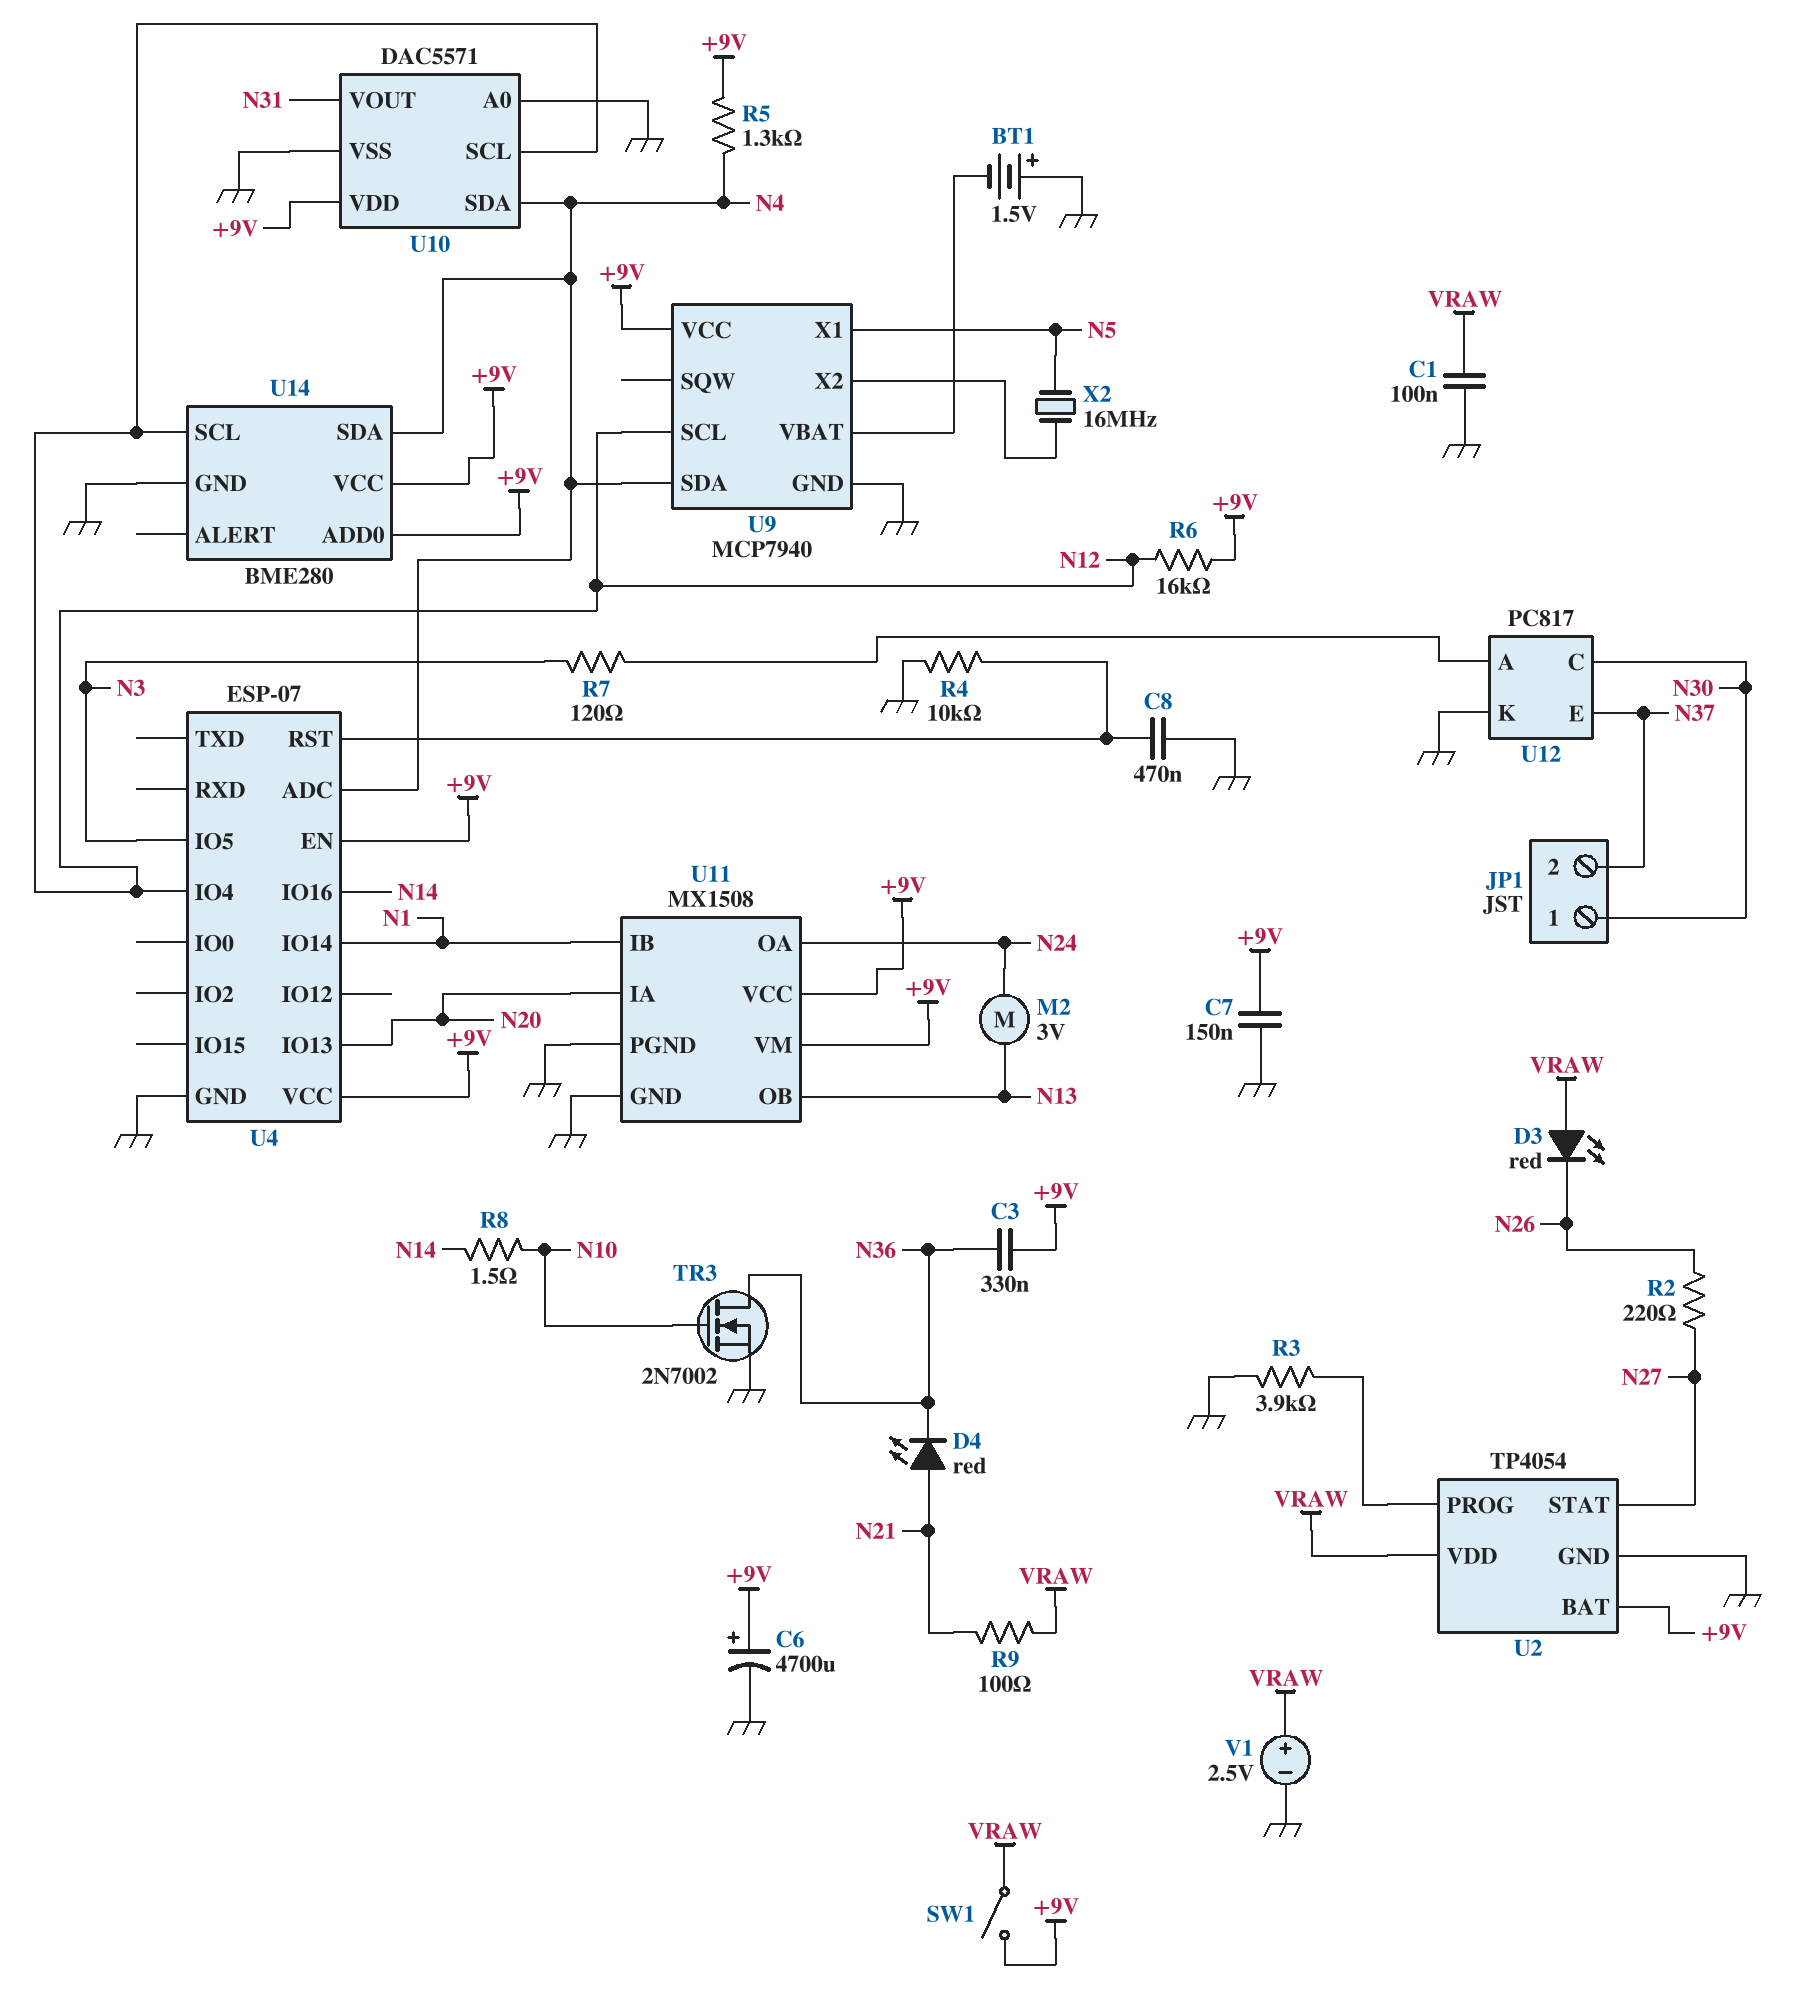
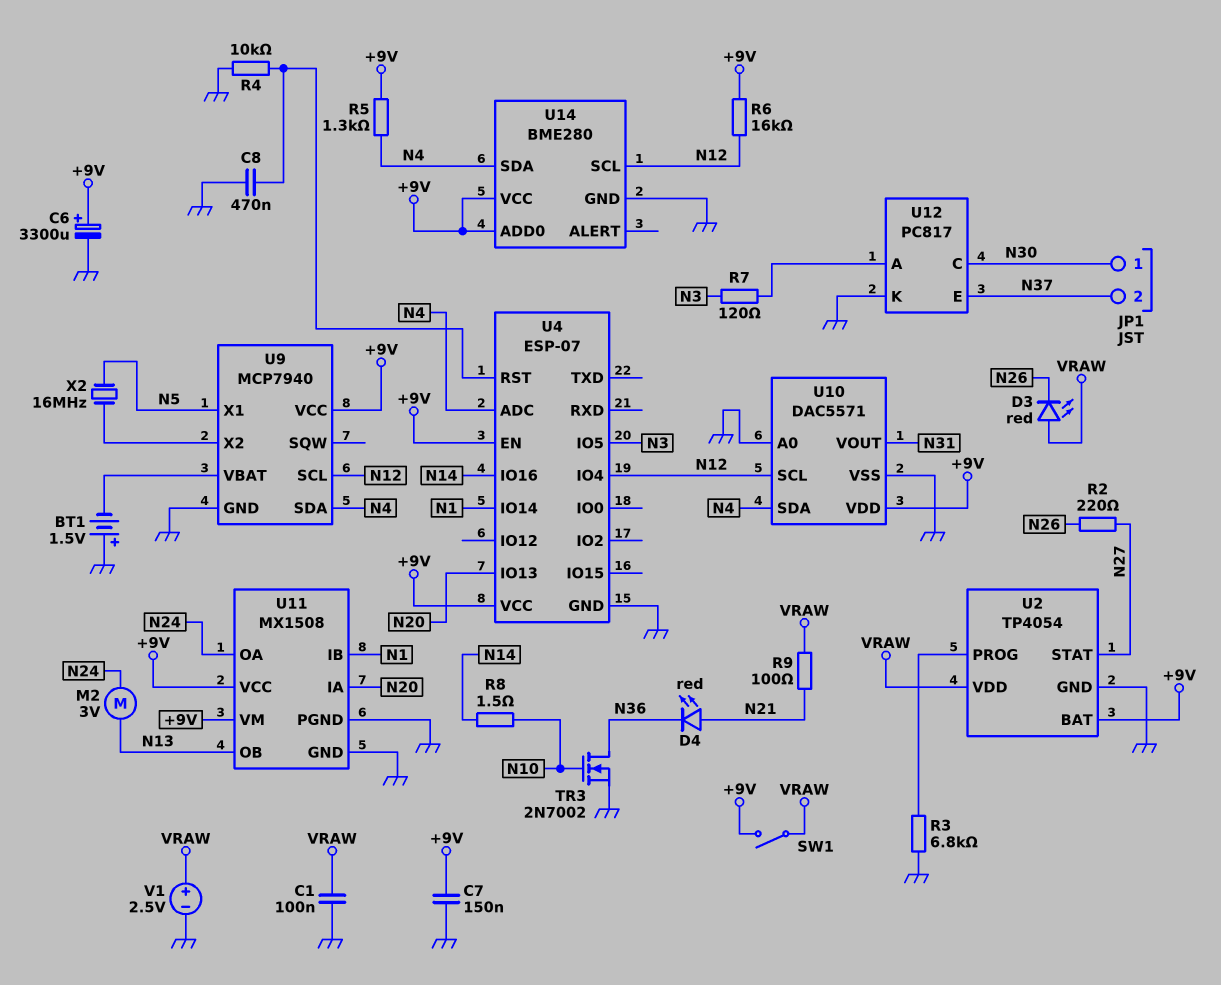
C3: 330nF (+9V, N36) -> none
C6: 4700uF (plus +9V, minus GND) -> 3300uF (plus +9V, minus GND)
R3: 3.9k (GND, U2/PROG) -> 6.8k (GND, U2/PROG)

